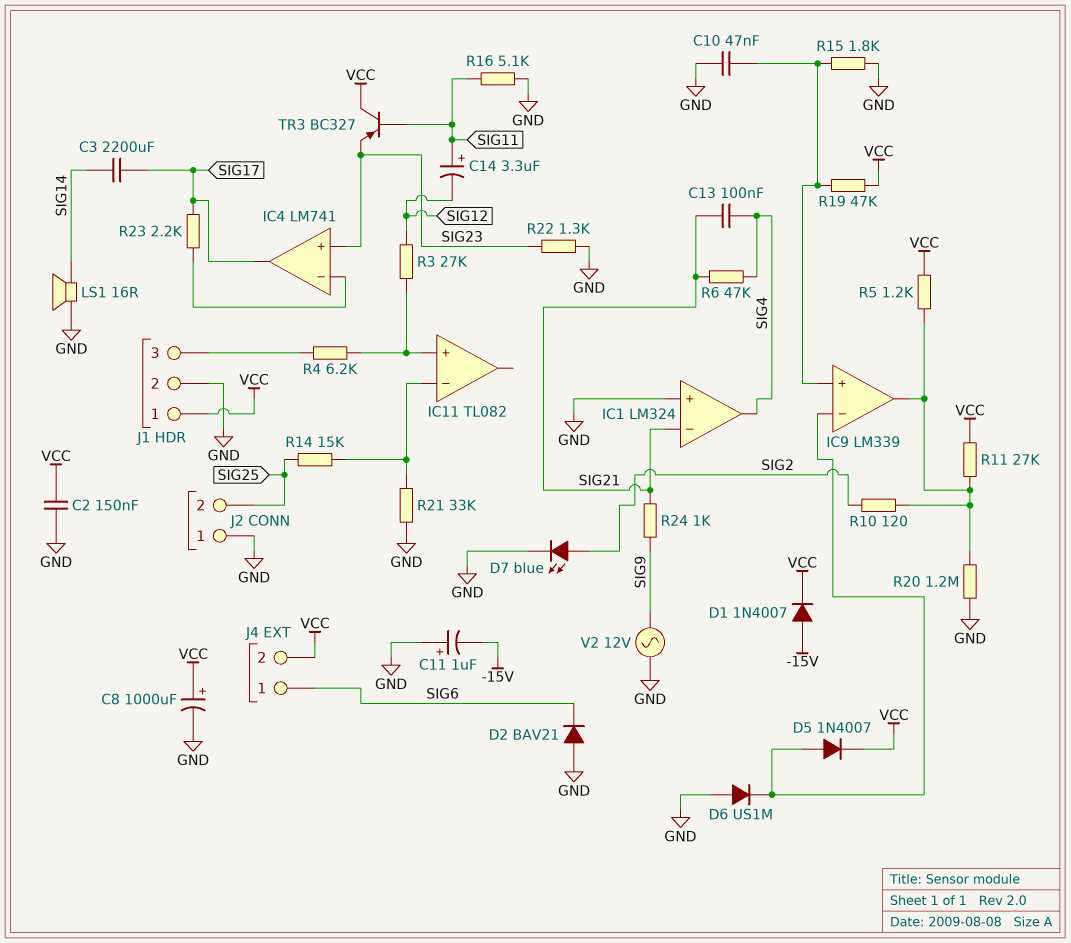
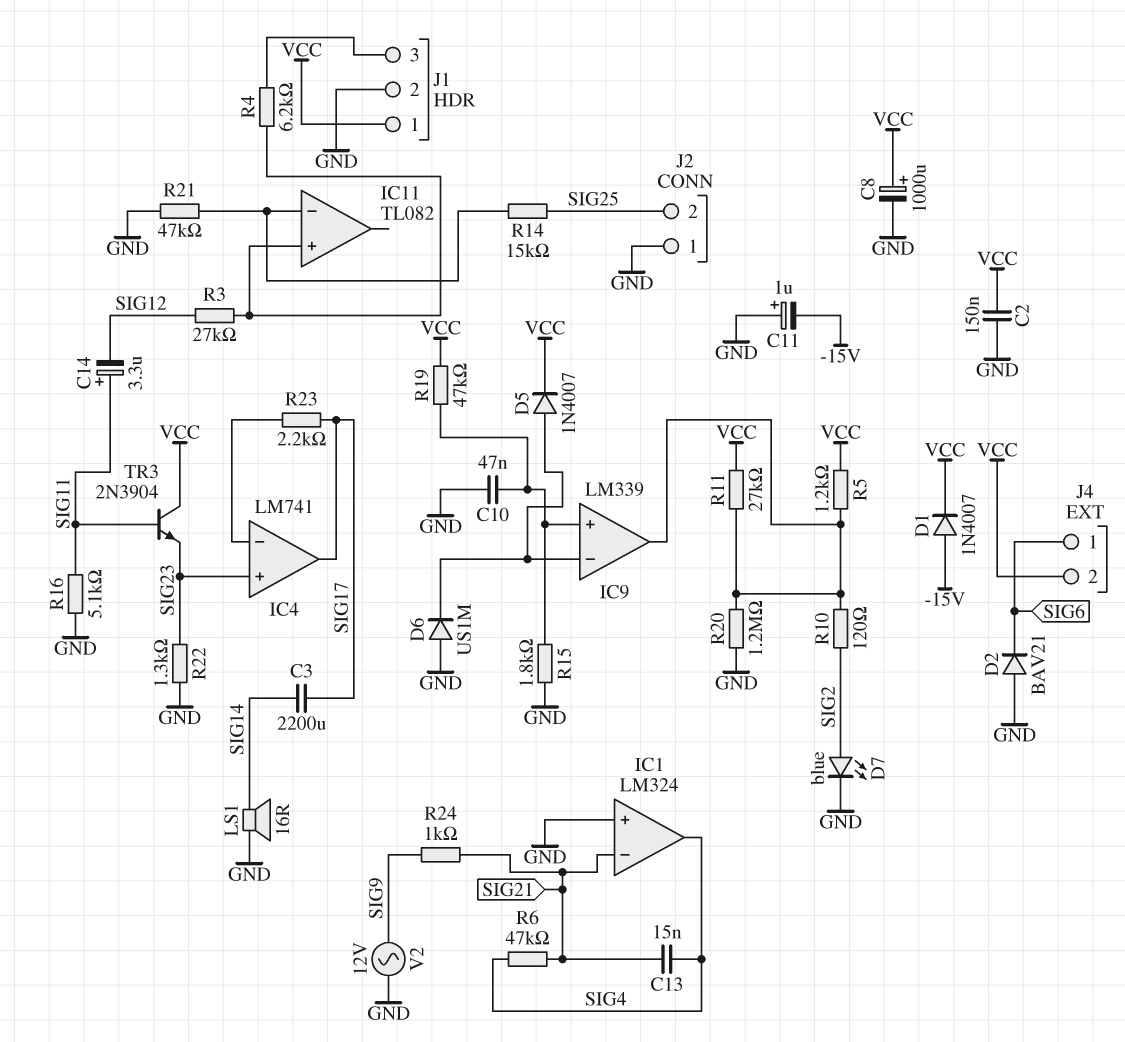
C13: 100nF (SIG4, SIG21) -> 15nF (SIG4, SIG21)
R21: 33k (GND, IC11/in-) -> 47k (GND, IC11/in-)
TR3: PNP BC327 (B SIG11, C VCC, E SIG23) -> NPN 2N3904 (B SIG11, C VCC, E SIG23)

